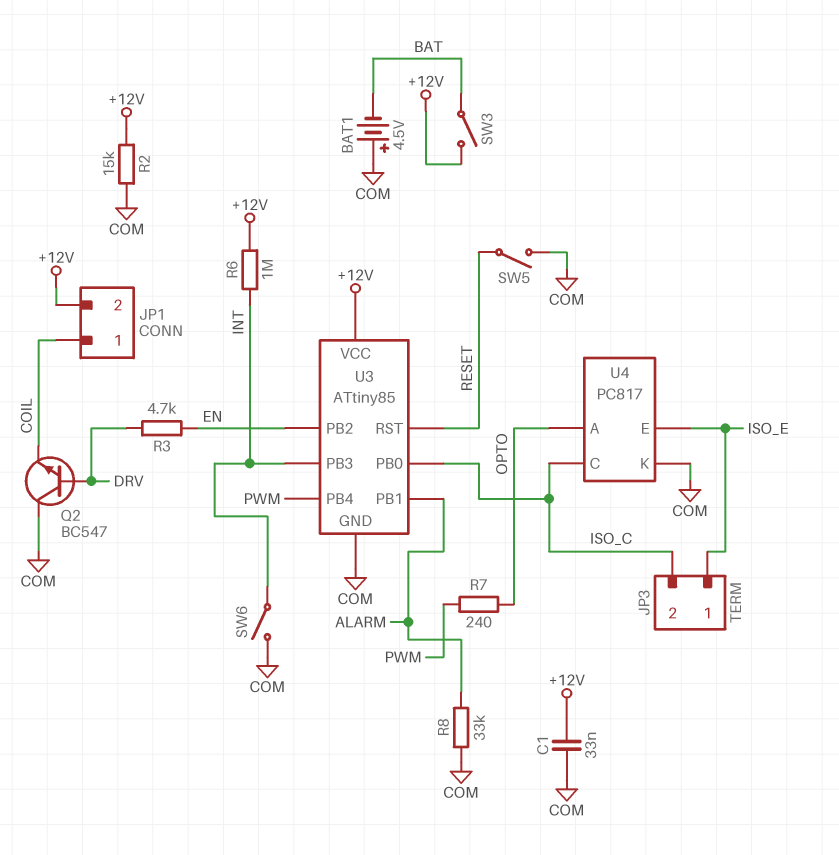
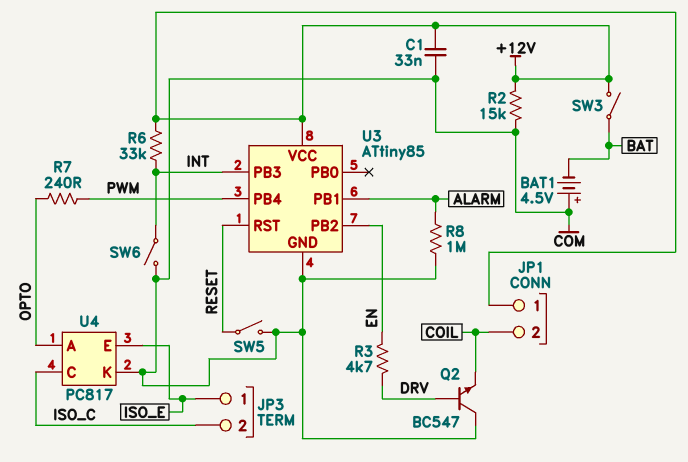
JP1 pin 1: COIL -> +12V
JP1 pin 2: +12V -> COIL
R6: 1M (+12V, INT) -> 33k (+12V, INT)
R8: 33k (ALARM, COM) -> 1M (ALARM, COM)
U3 pin PB0: ISO_C -> none

